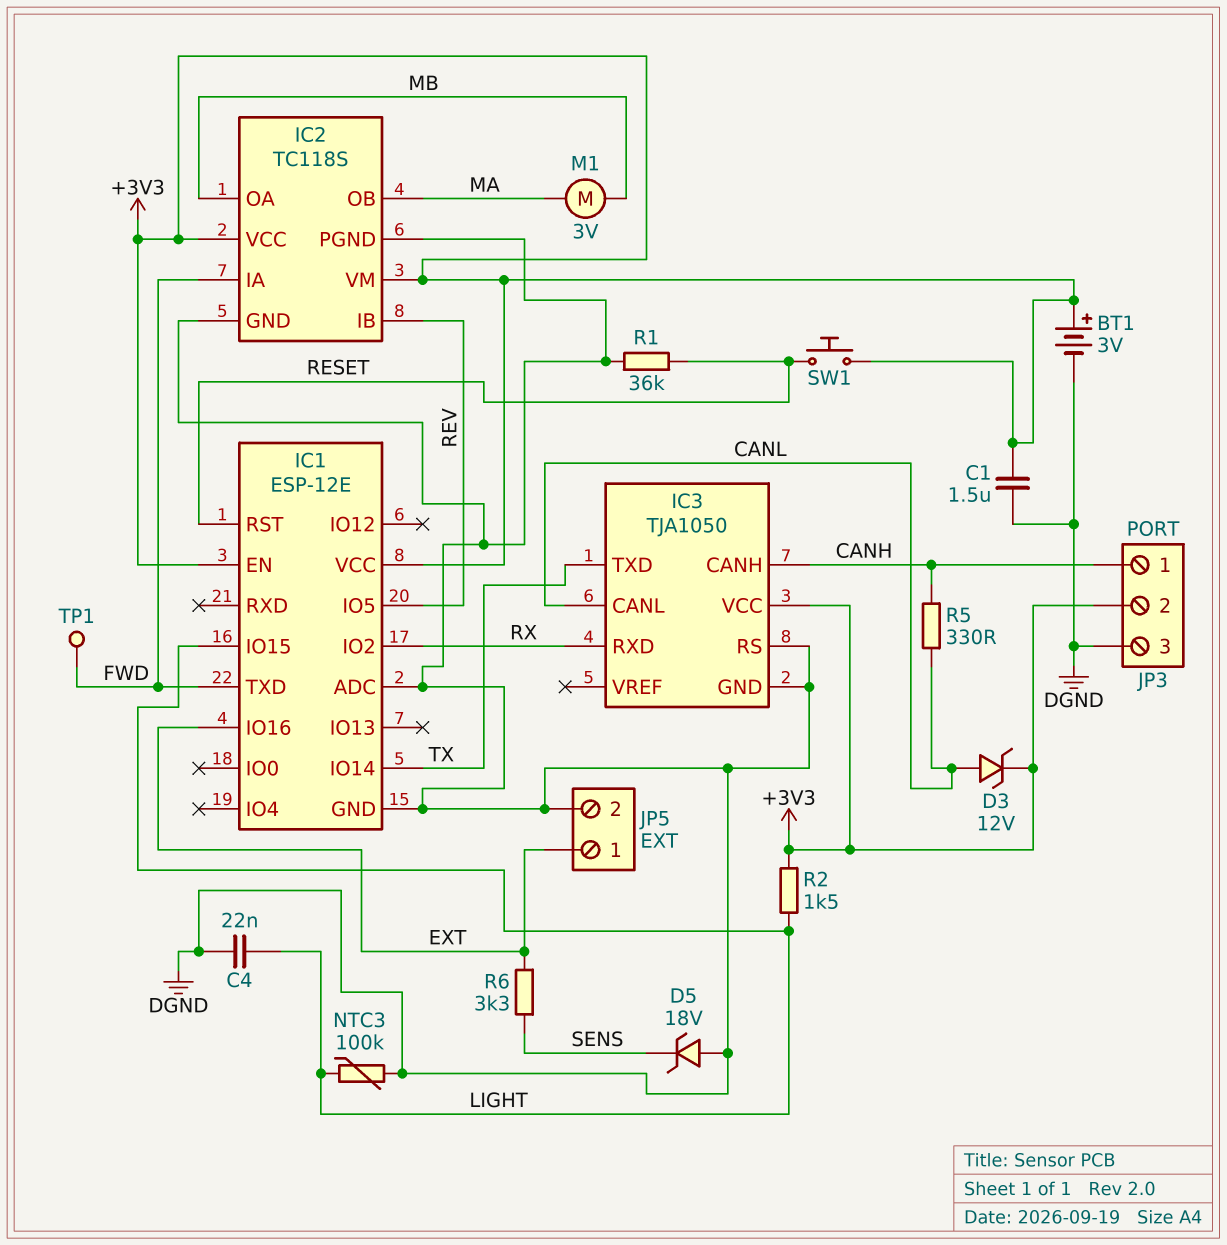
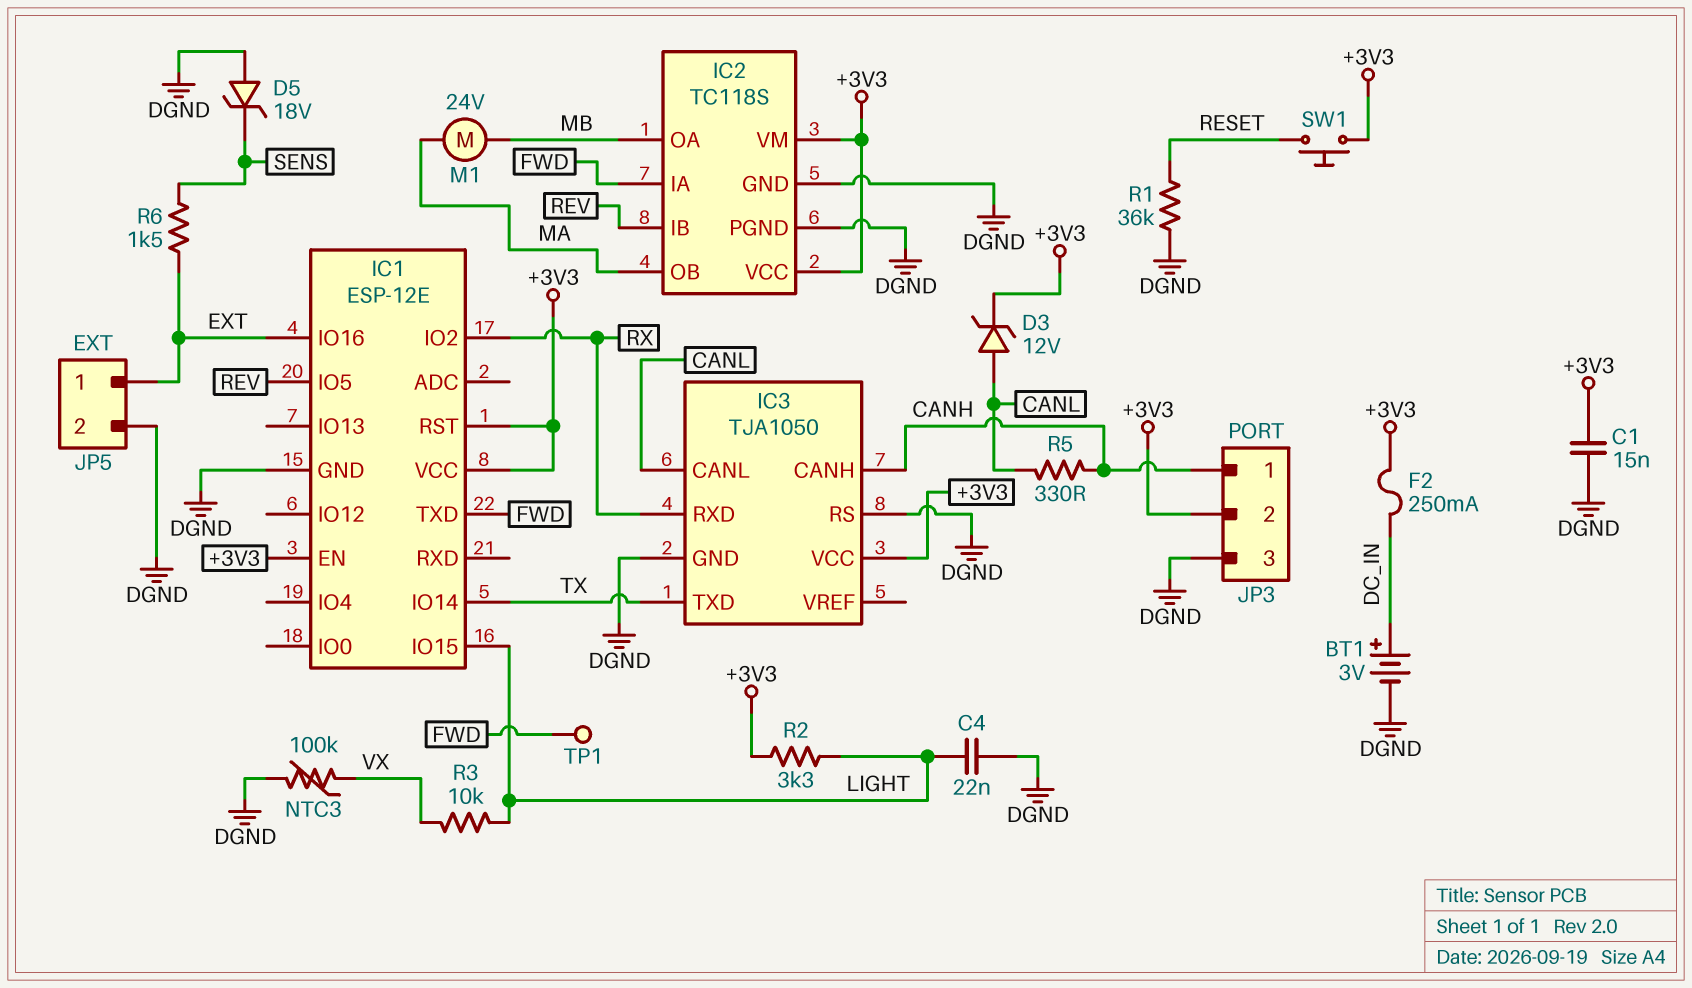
BT1: 3V (plus +3V3, minus DGND) -> 3V (plus DC_IN, minus DGND)
C1: 1.5uF (+3V3, DGND) -> 15nF (+3V3, DGND)
F2: none -> 250mA (+3V3, DC_IN)
IC1 pin ADC: DGND -> none
IC1 pin RST: RESET -> +3V3
M1: motor 3V (MA, MB) -> motor 24V (MA, MB)
NTC3: 100k (DGND, LIGHT) -> 100k (DGND, VX)
R2: 1.5k (+3V3, LIGHT) -> 3.3k (+3V3, LIGHT)
R3: none -> 10k (LIGHT, VX)
R6: 3.3k (EXT, SENS) -> 1.5k (EXT, SENS)

